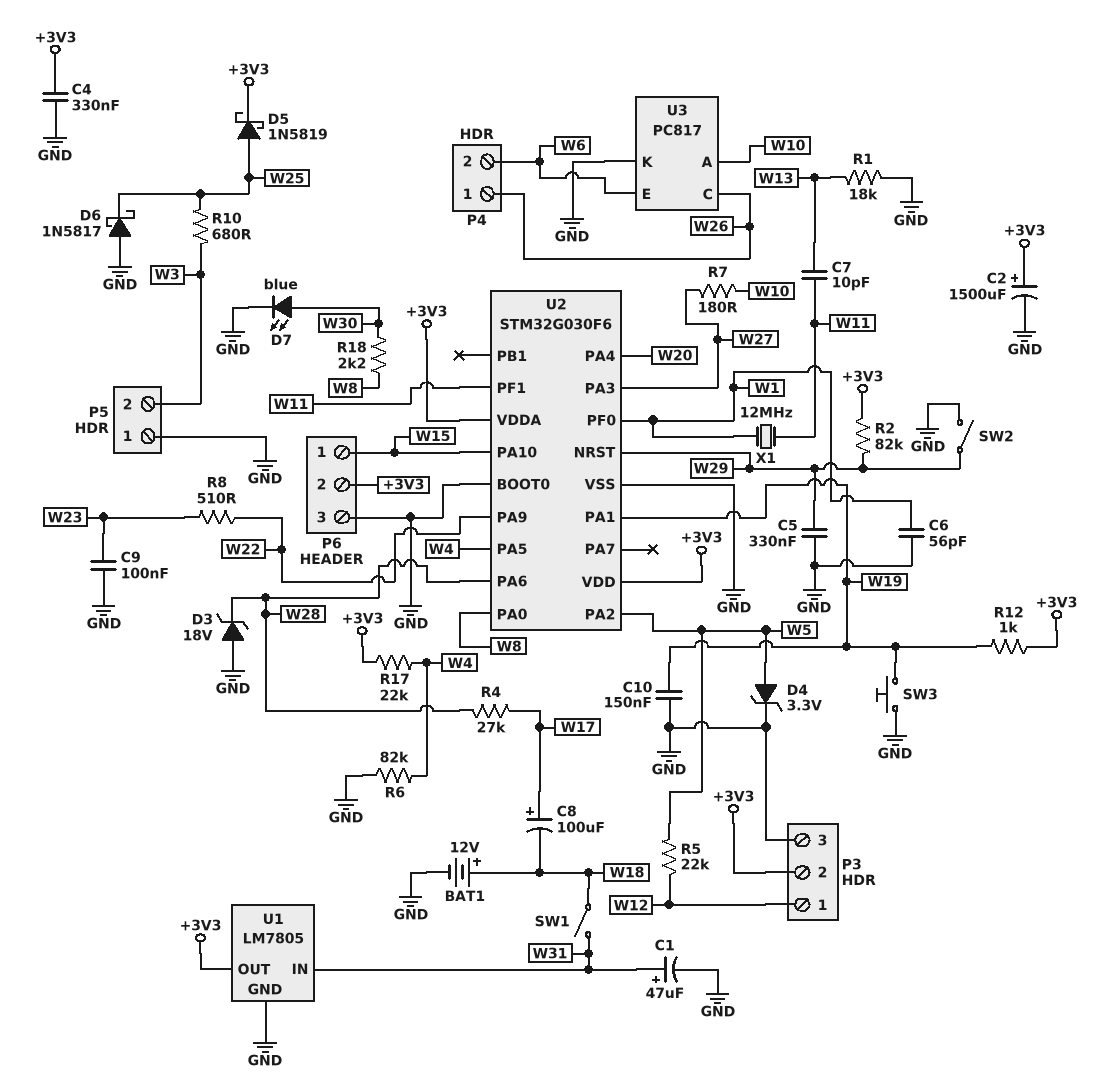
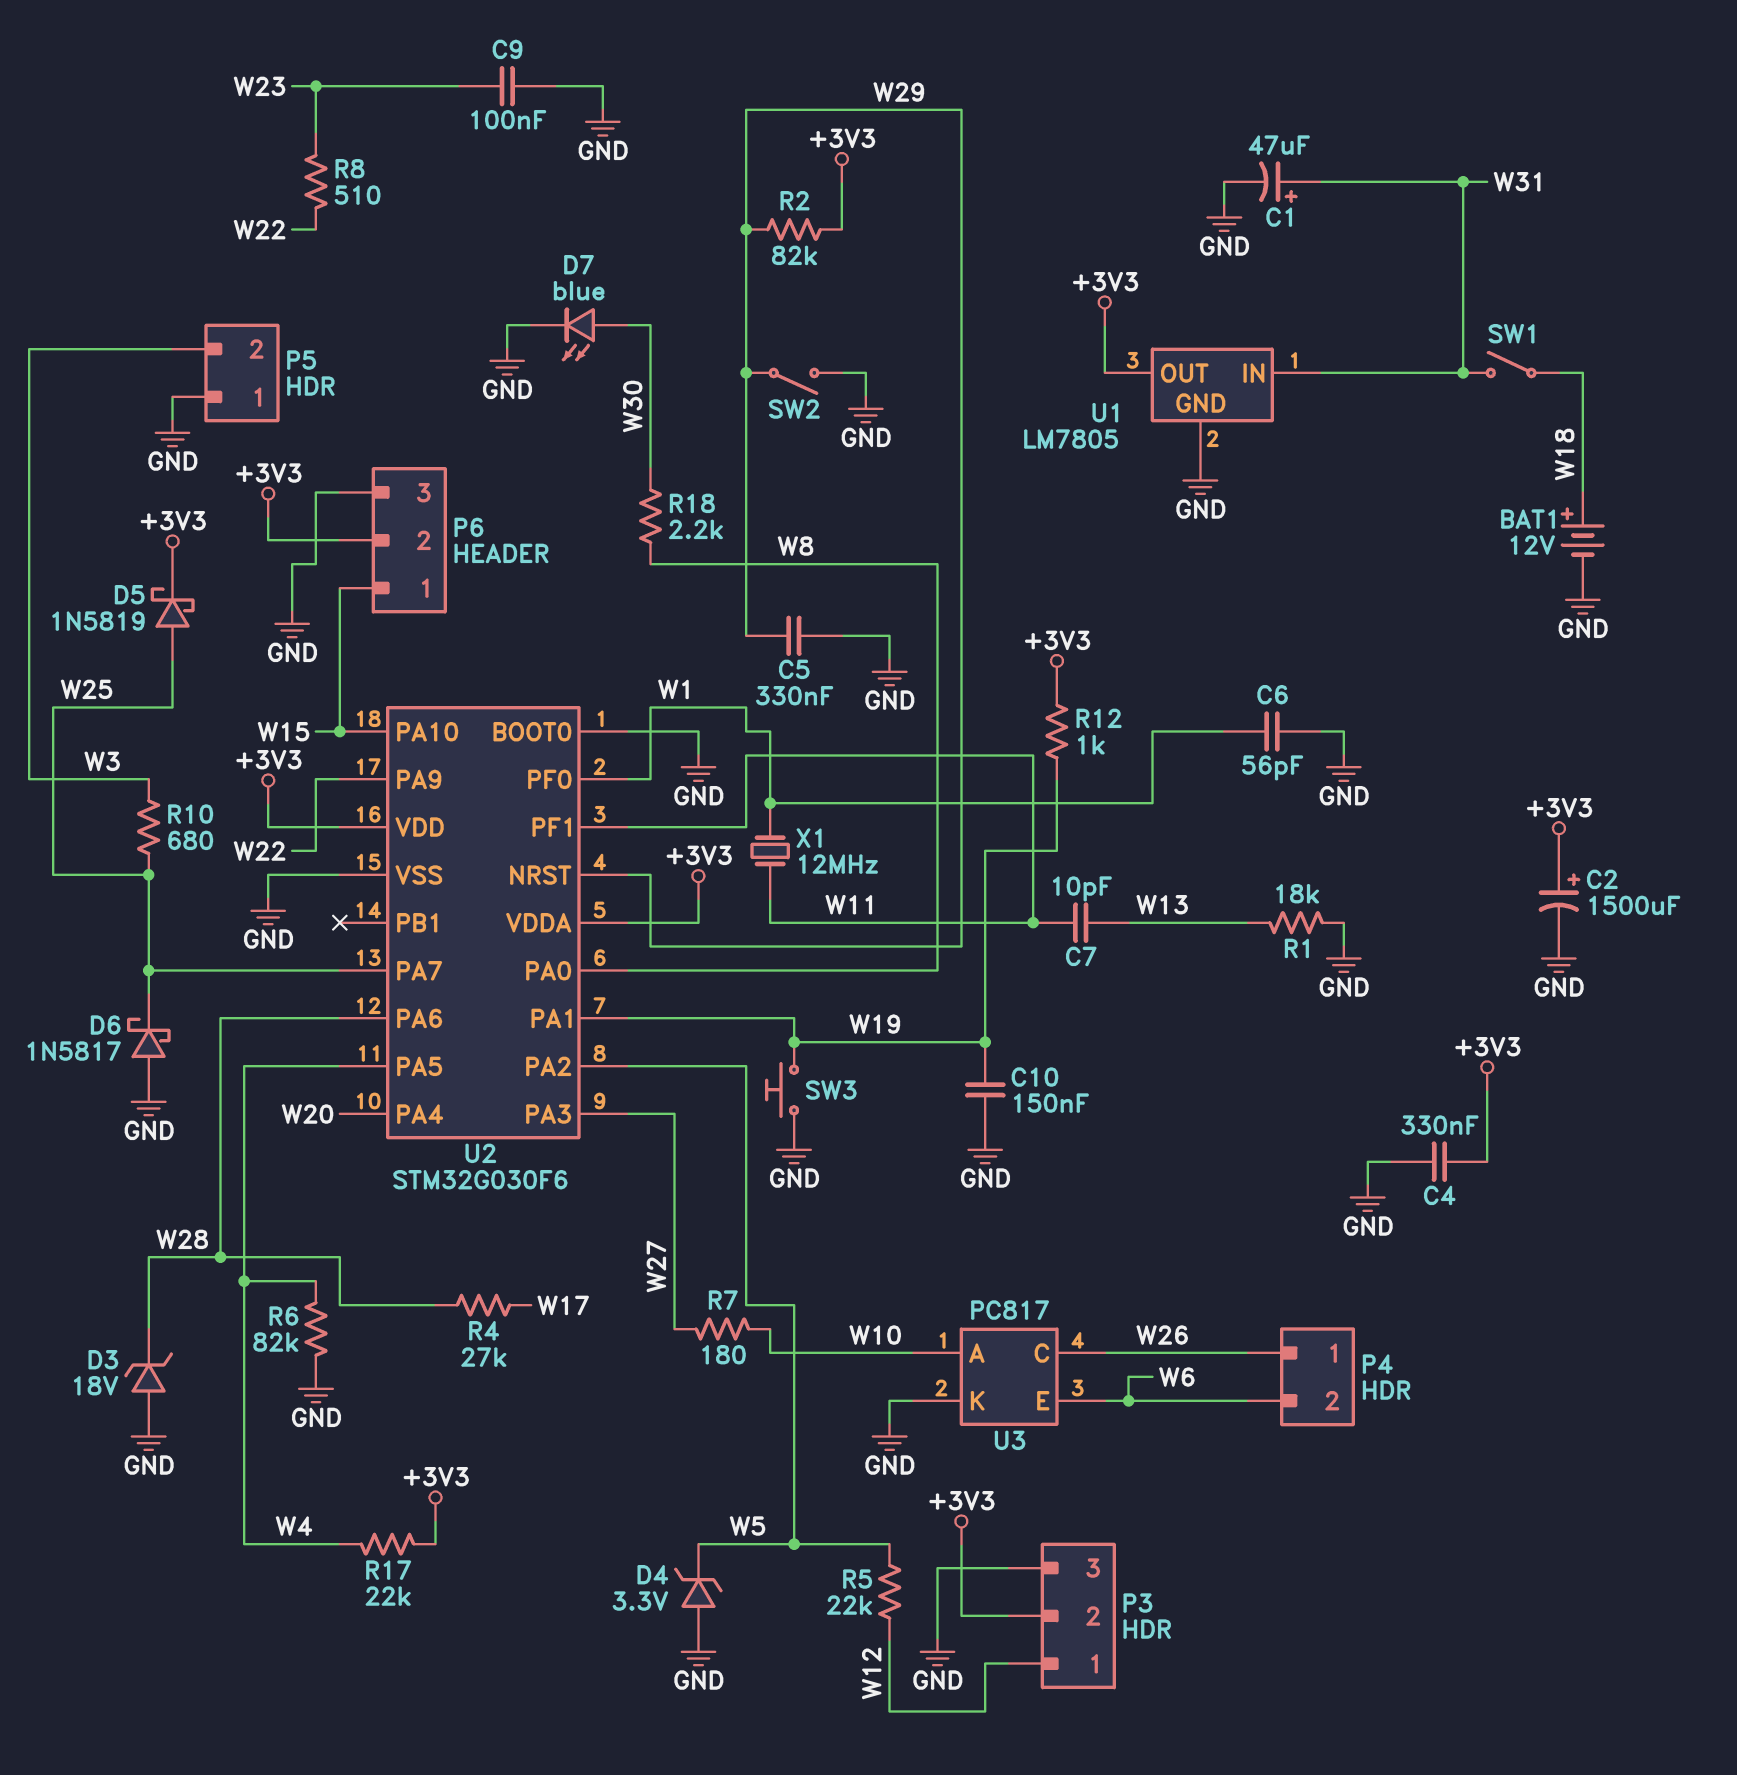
C8: 100uF (plus W17, minus W18) -> none
D4: zener 3.3V (A W5, K GND) -> zener 3.3V (A GND, K W5)
U2 pin PA7: none -> W25

